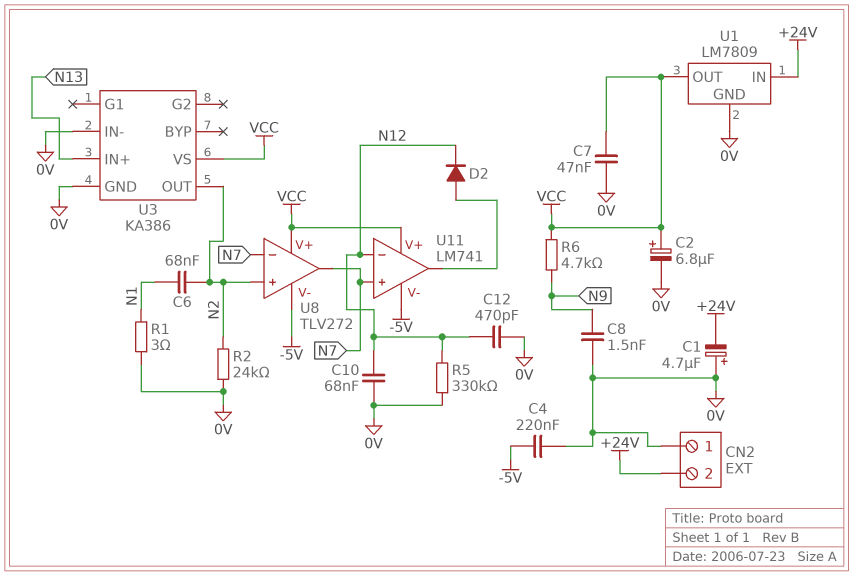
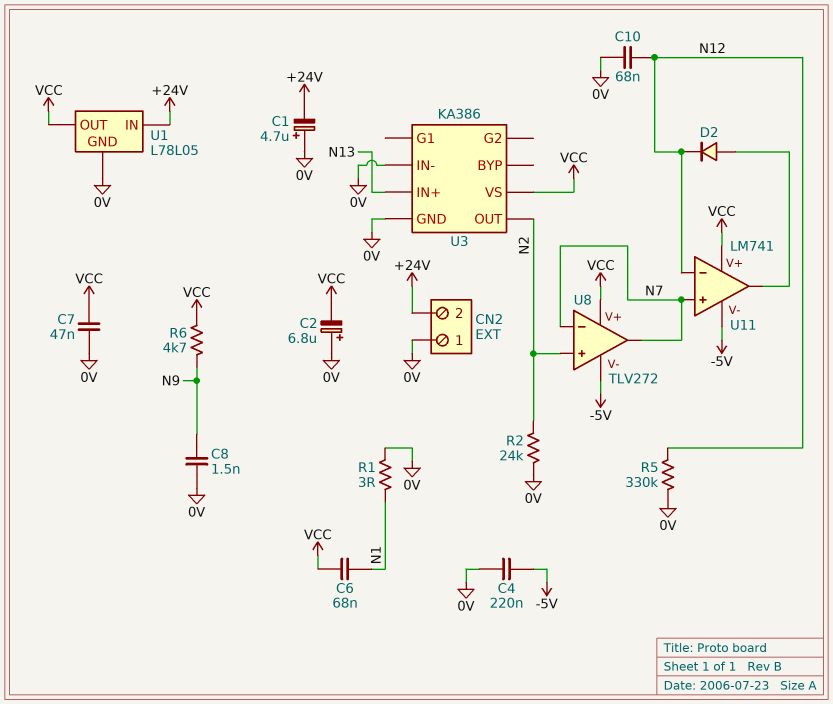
C2: 6.8uF (plus VCC, minus 0V) -> 6.8uF (plus 0V, minus VCC)
C6: 68nF (N1, N2) -> 68nF (N1, VCC)
C12: 470pF (0V, N12) -> none
U1: LM7809 -> L78L05

